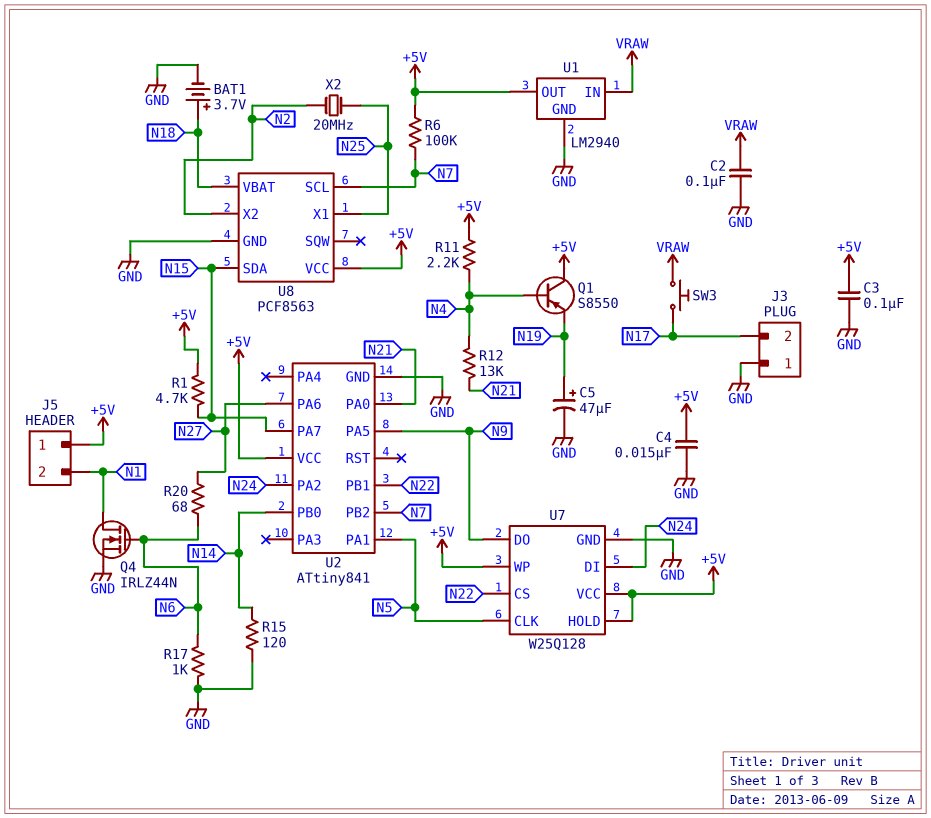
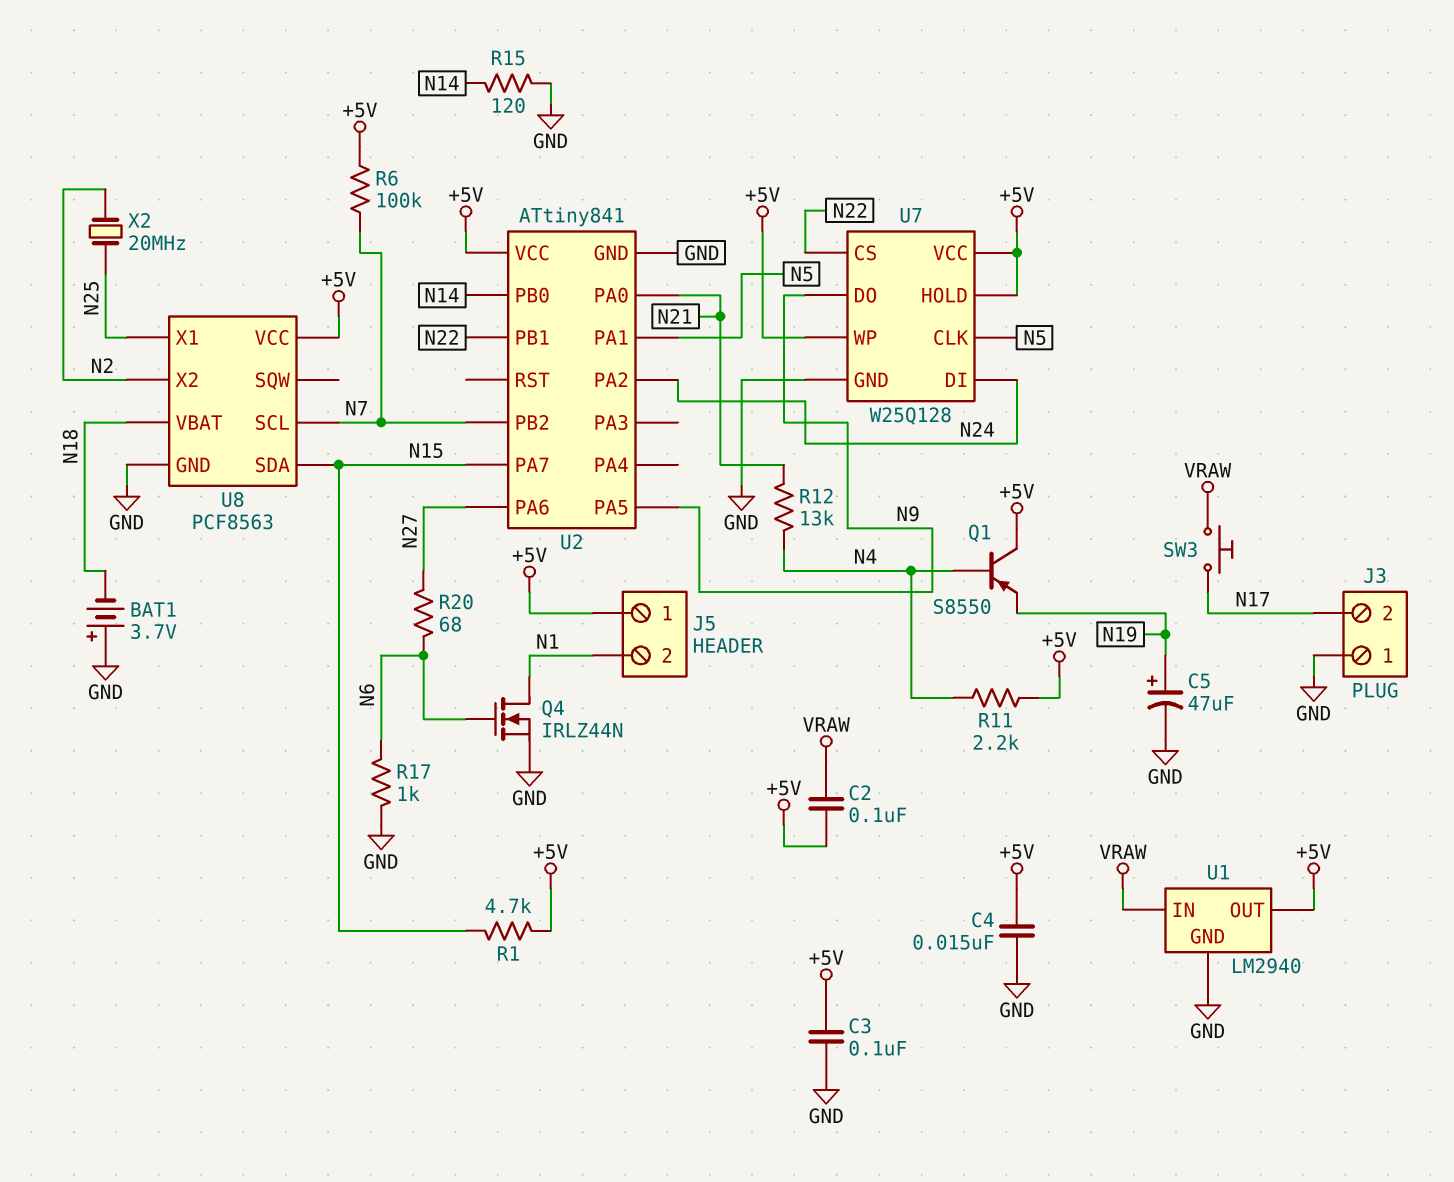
BAT1: 3.7V (plus N18, minus GND) -> 3.7V (plus GND, minus N18)
C2: 100nF (GND, VRAW) -> 100nF (+5V, VRAW)

